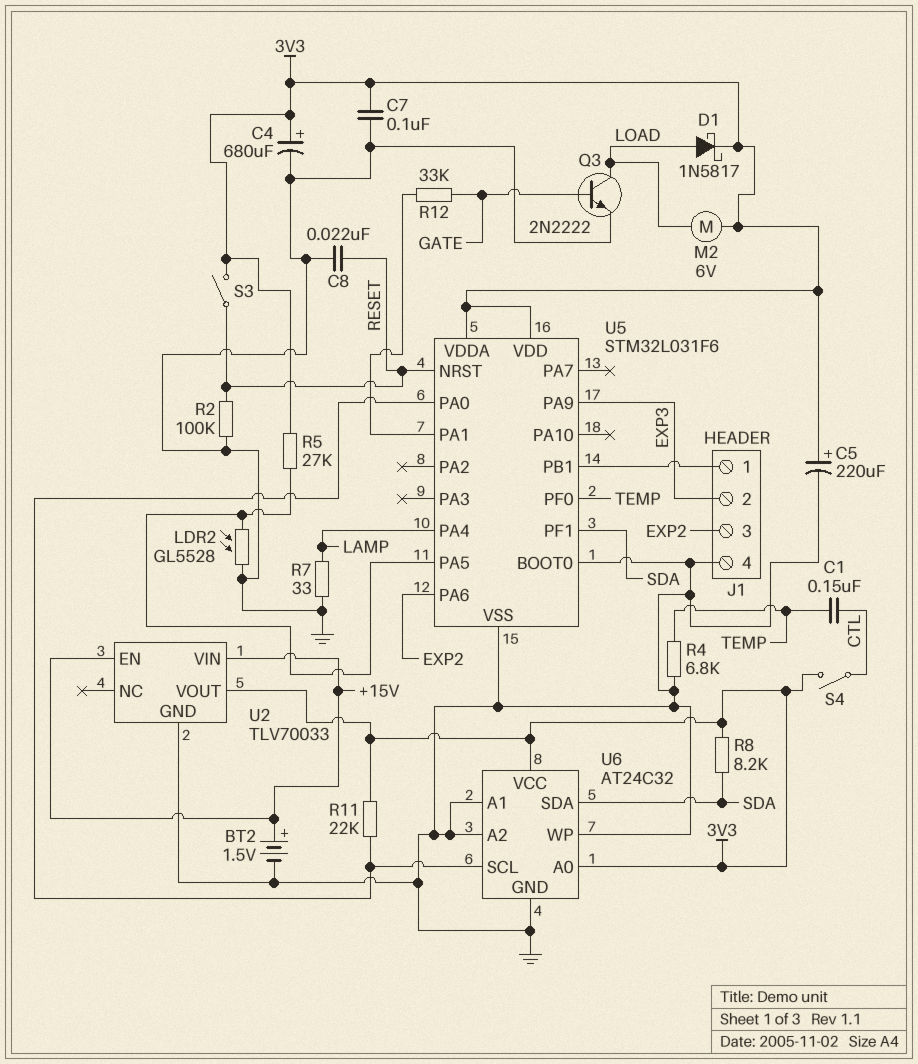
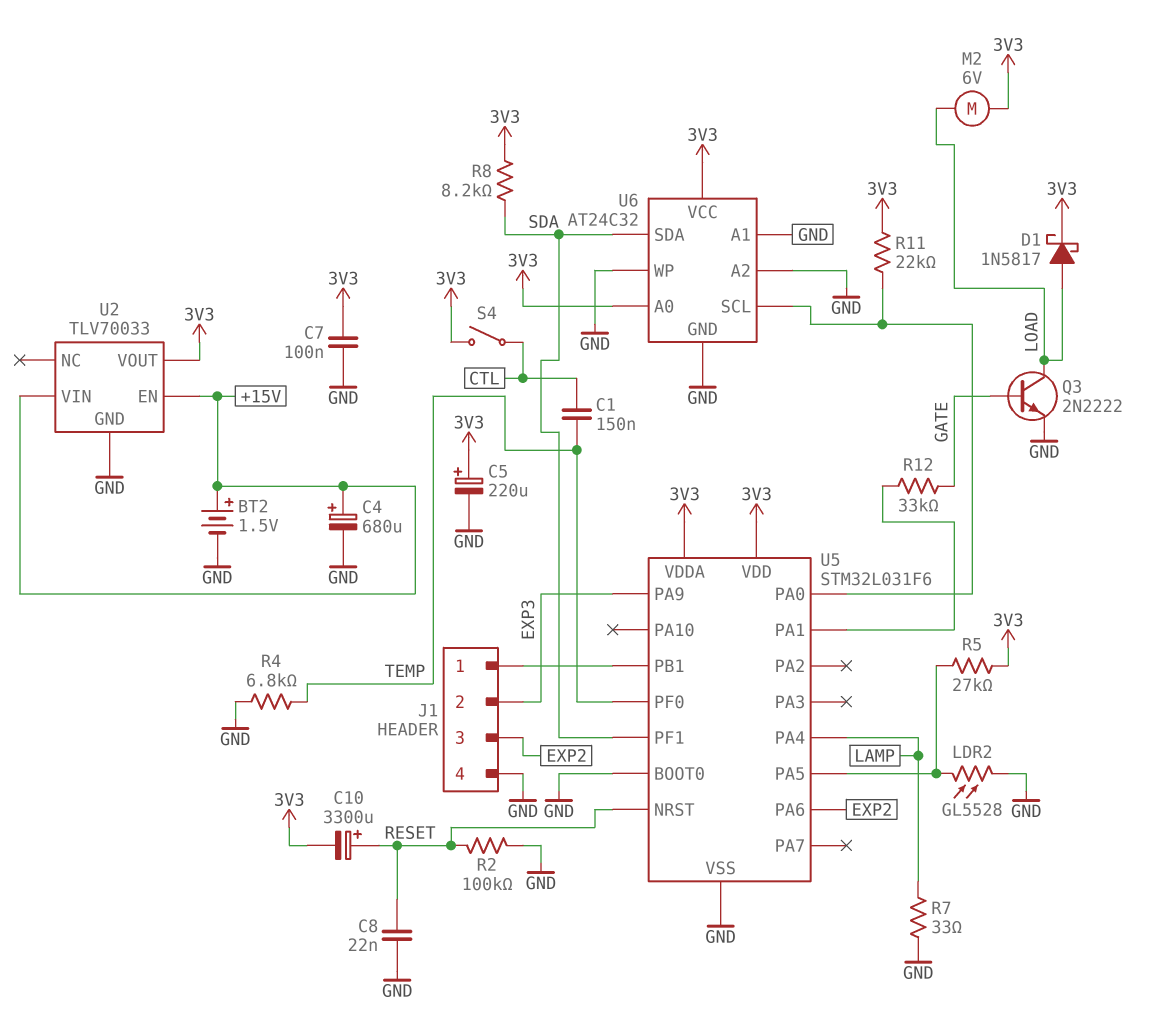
C4: 680uF (plus 3V3, minus GND) -> 680uF (plus +15V, minus GND)
C10: none -> 3300uF (plus RESET, minus 3V3)
S3: switch (3V3, RESET) -> none

